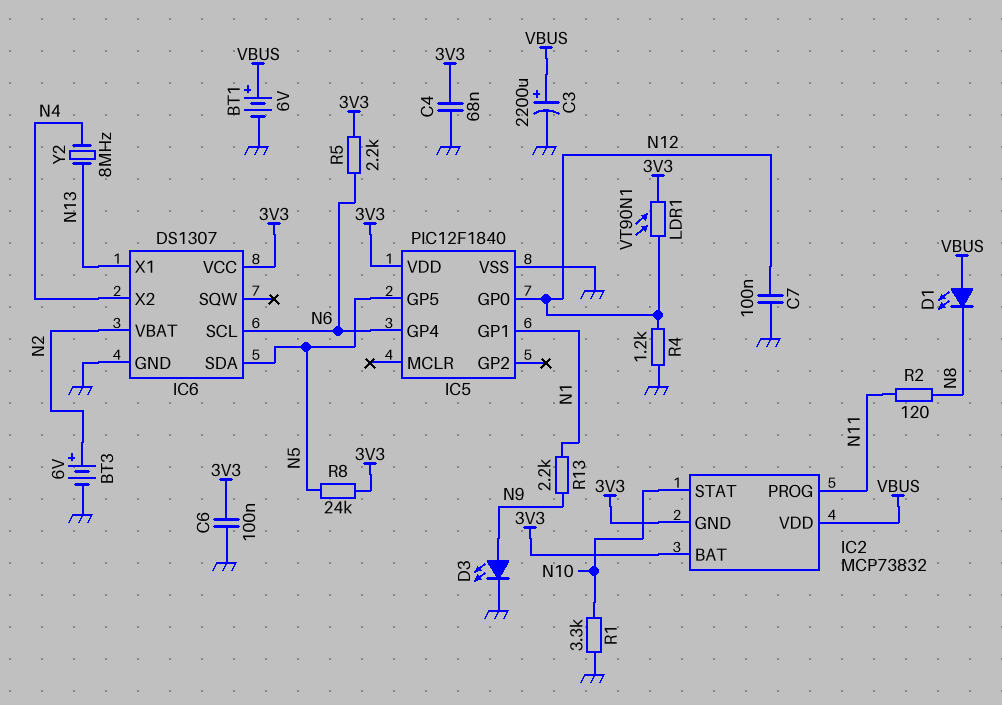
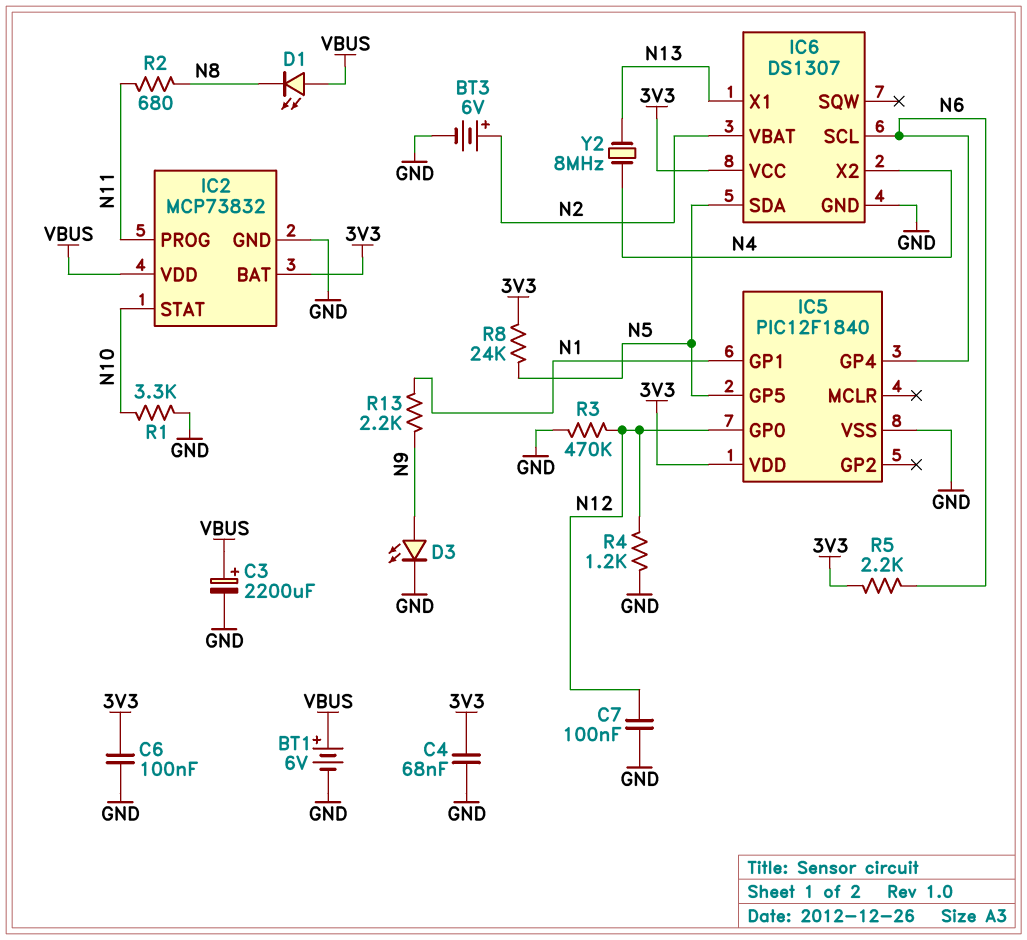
IC2 pin GND: 3V3 -> GND
LDR1: VT90N1 (3V3, N12) -> none
R2: 120 (N8, N11) -> 680 (N8, N11)
R3: none -> 470k (GND, N12)

